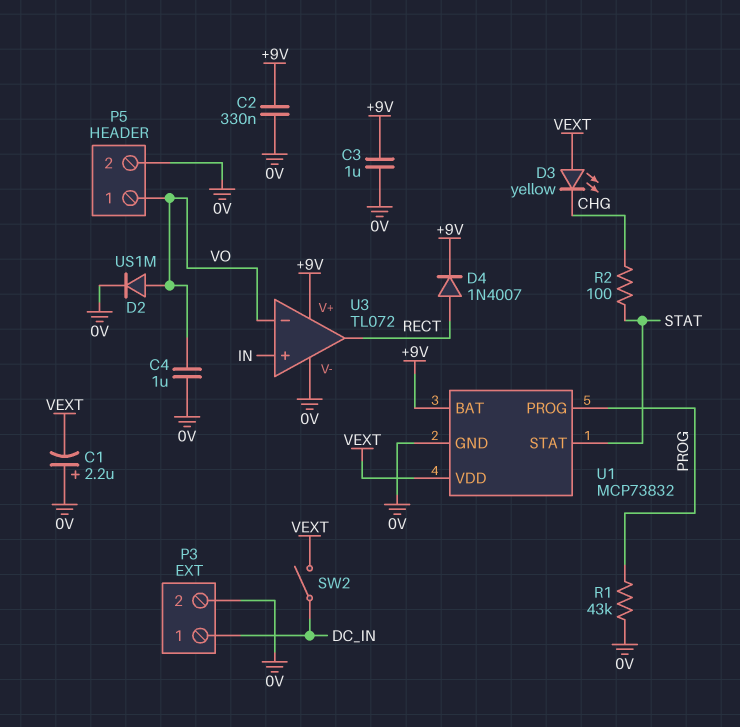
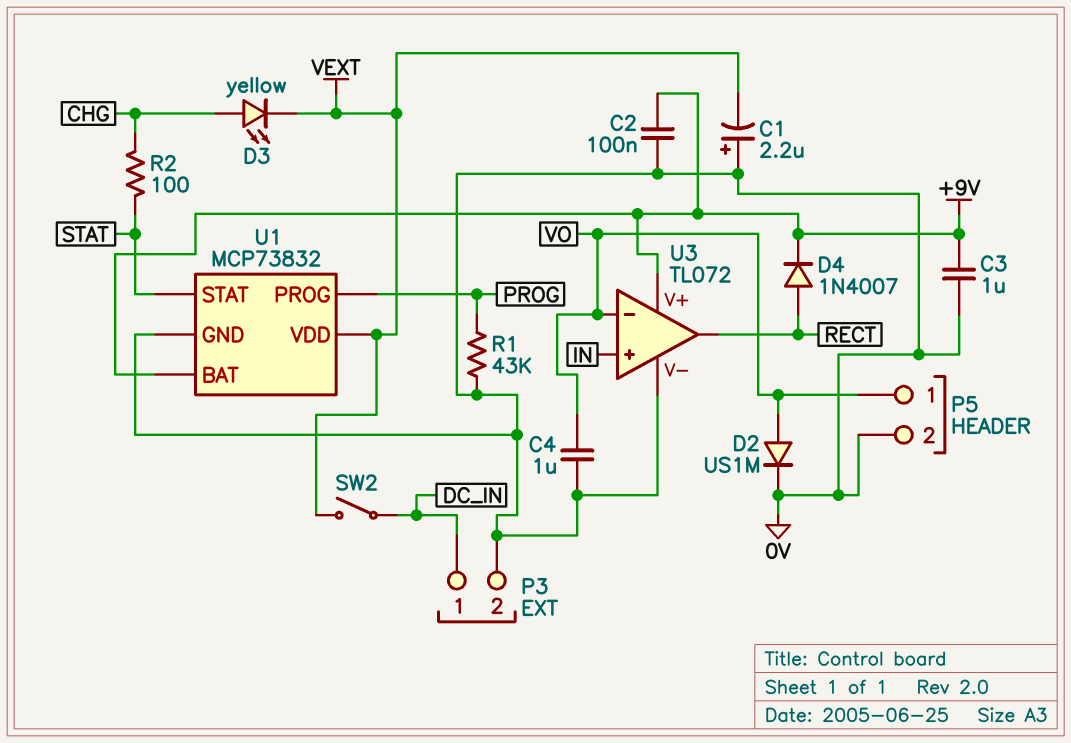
C2: 330nF (+9V, 0V) -> 100nF (+9V, 0V)
D3: LED yellow (A VEXT, K CHG) -> LED yellow (A CHG, K VEXT)

